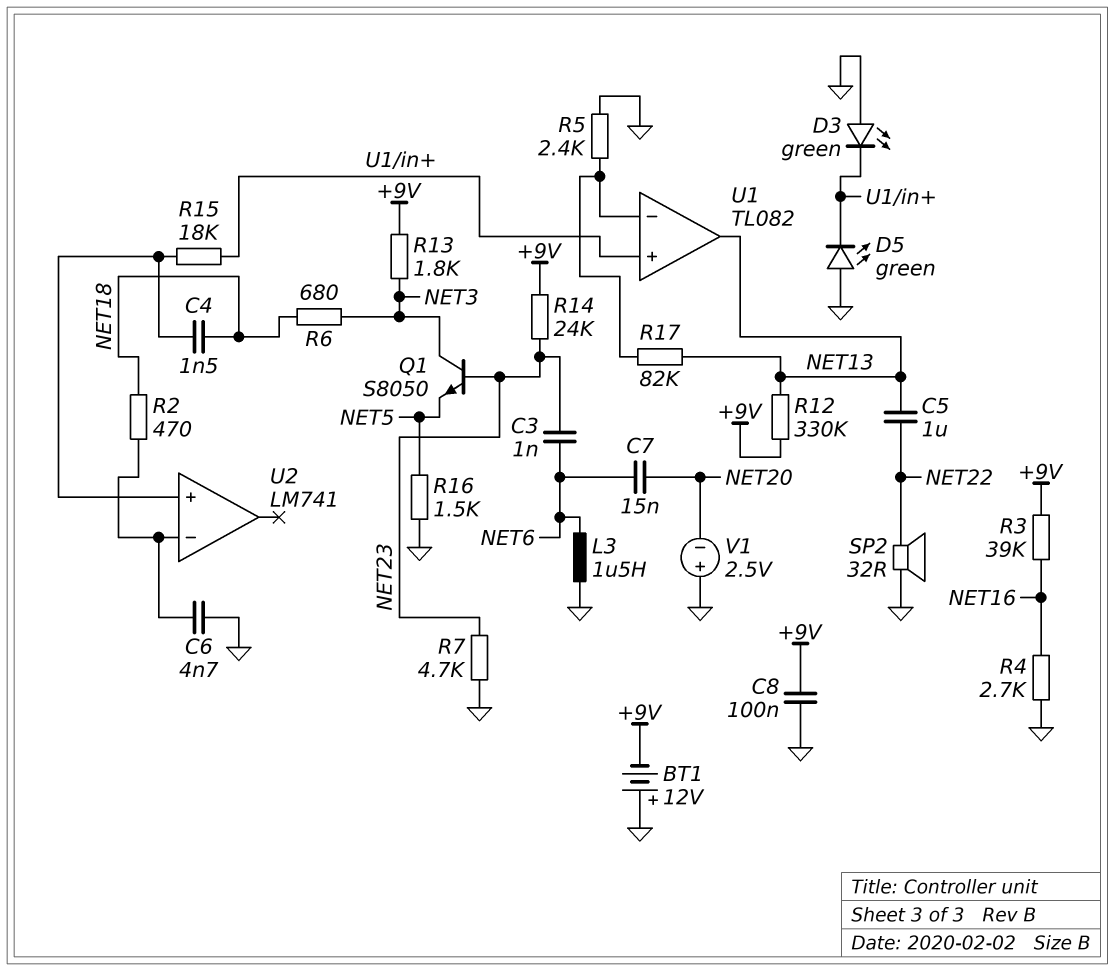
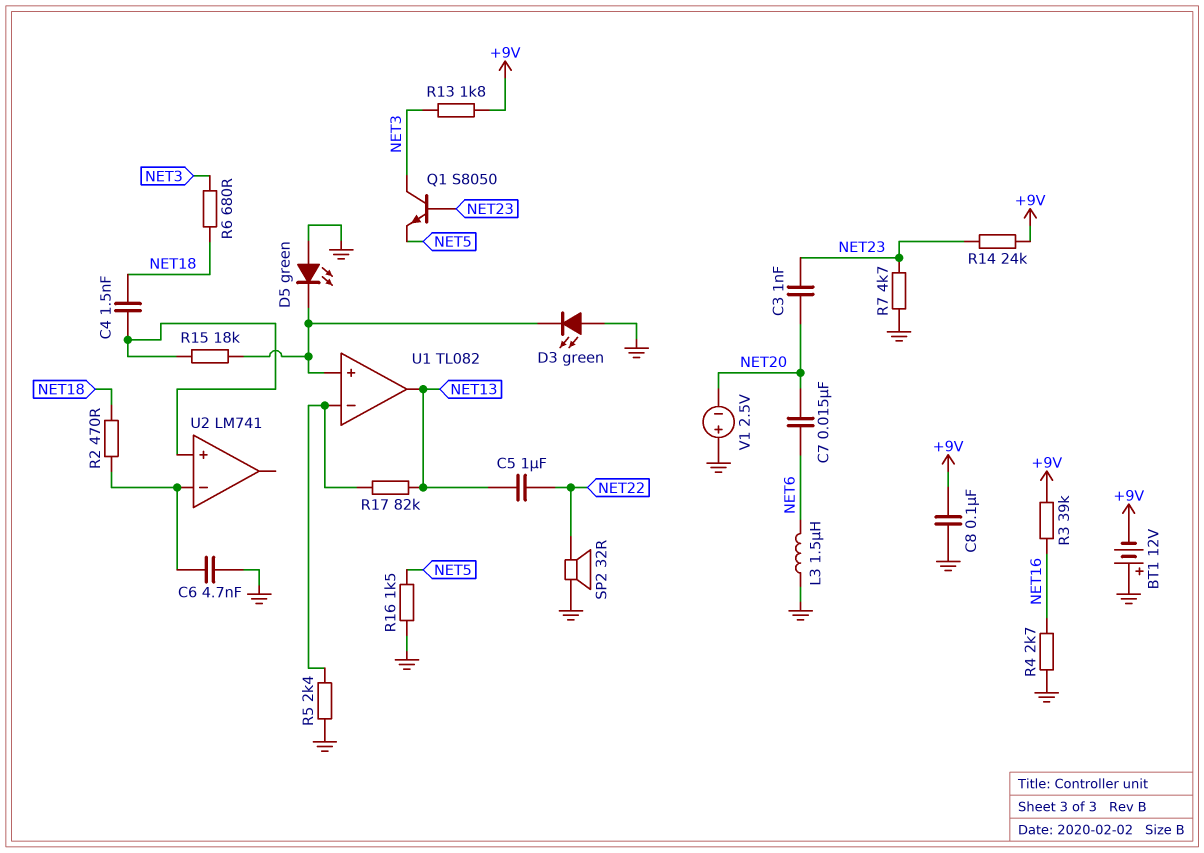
C3: 1nF (NET6, NET23) -> 1nF (NET20, NET23)
R12: 330k (+9V, NET13) -> none

